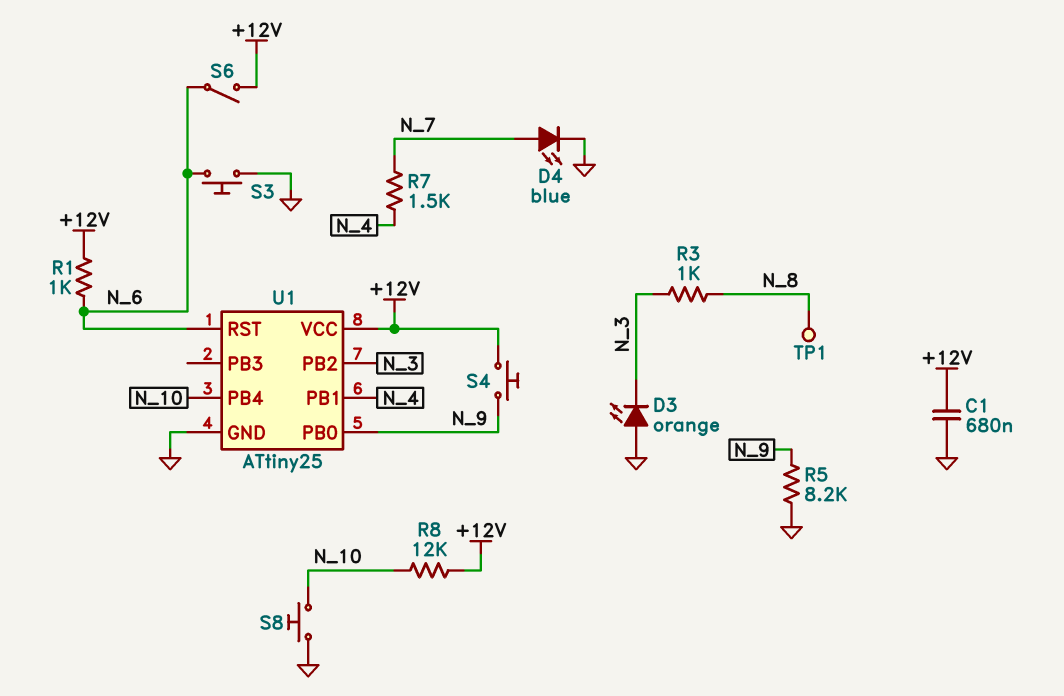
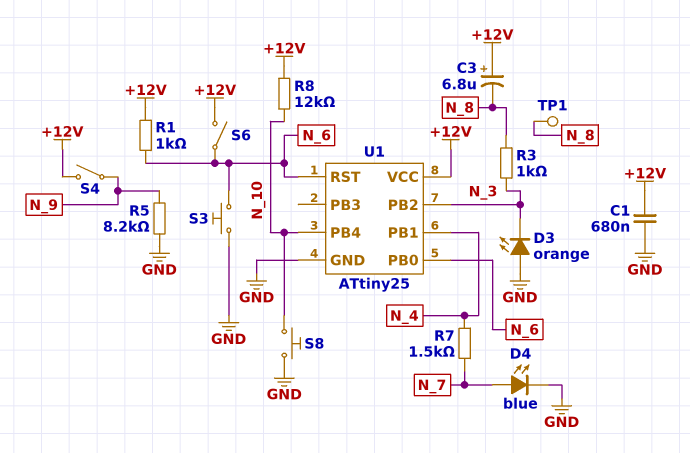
C3: none -> 6.8uF (plus +12V, minus N_8)
S4: button (+12V, N_9) -> switch (+12V, N_9)
U1 pin PB0: N_9 -> N_6

